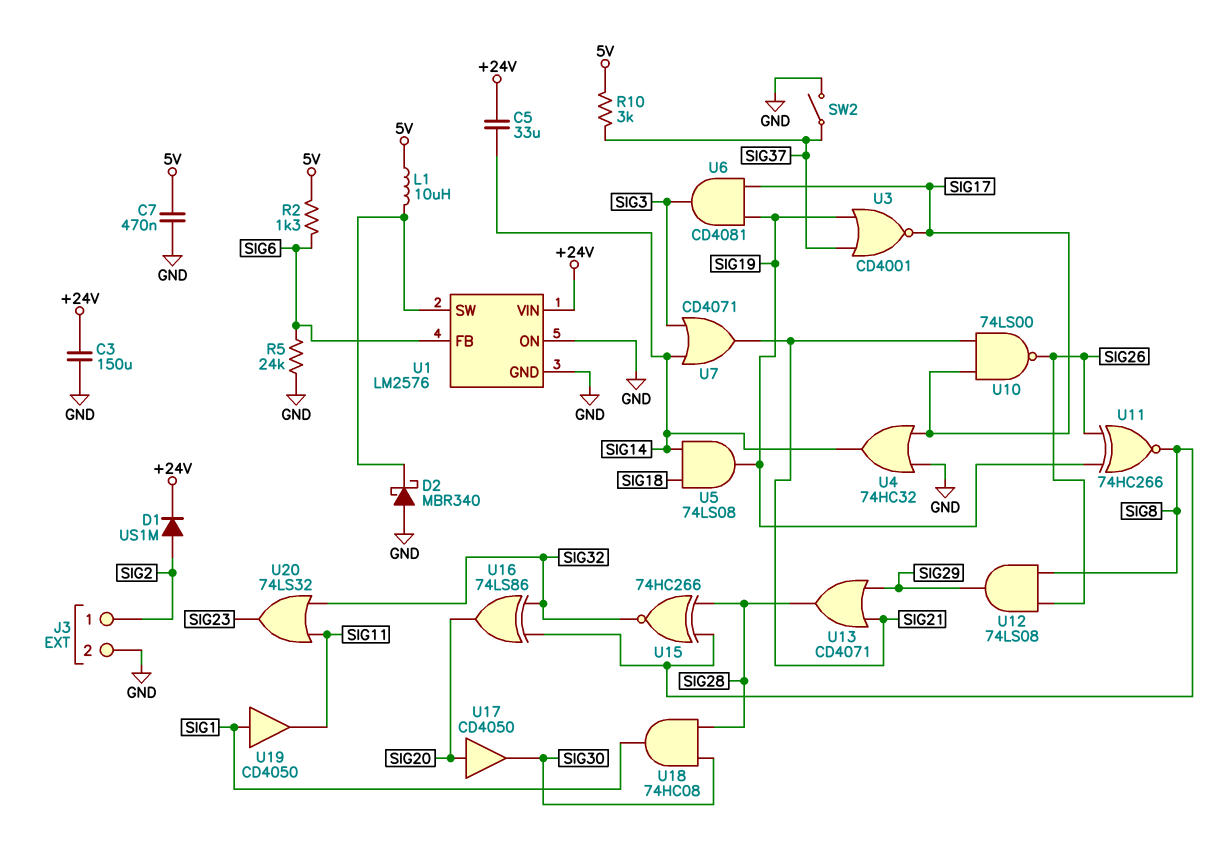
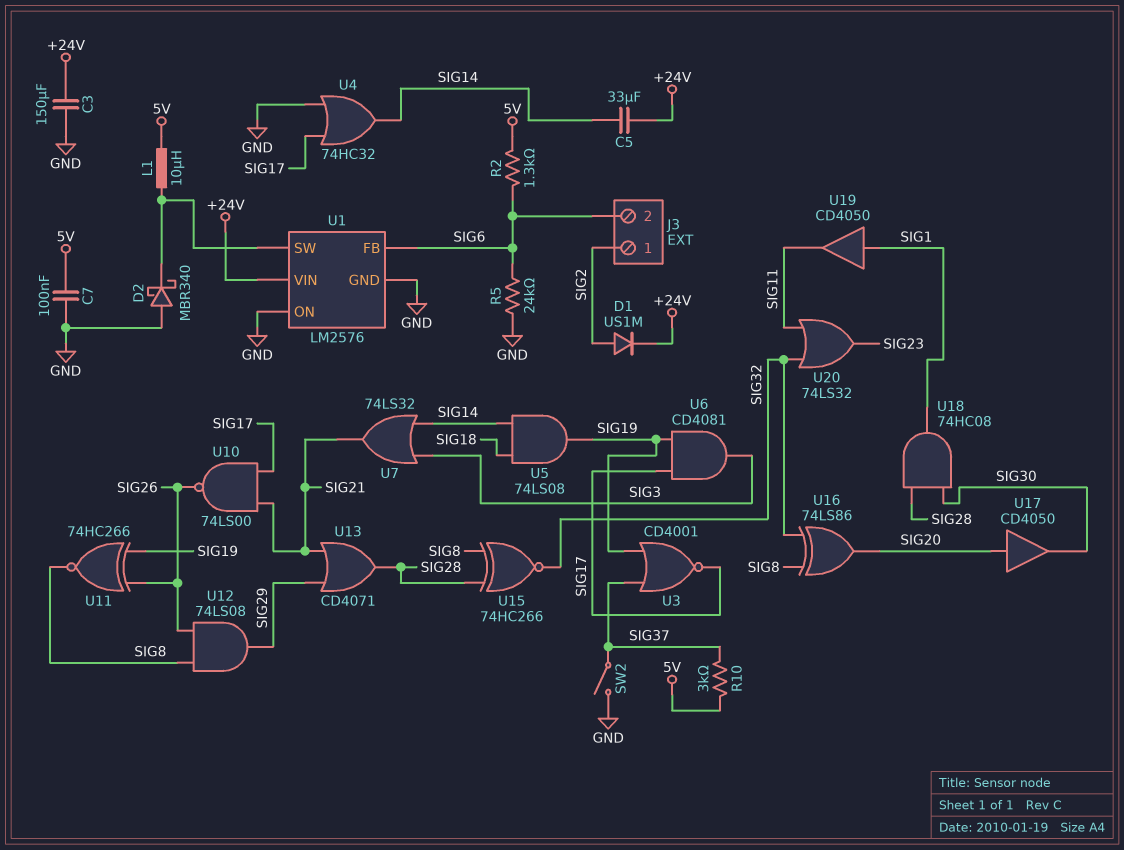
C7: 470nF (5V, GND) -> 100nF (5V, GND)
J3 pin 2: GND -> SIG6
U7: OR CD4071 (in SIG3, in SIG14, out SIG21) -> OR 74LS32 (in SIG3, in SIG14, out SIG21)

